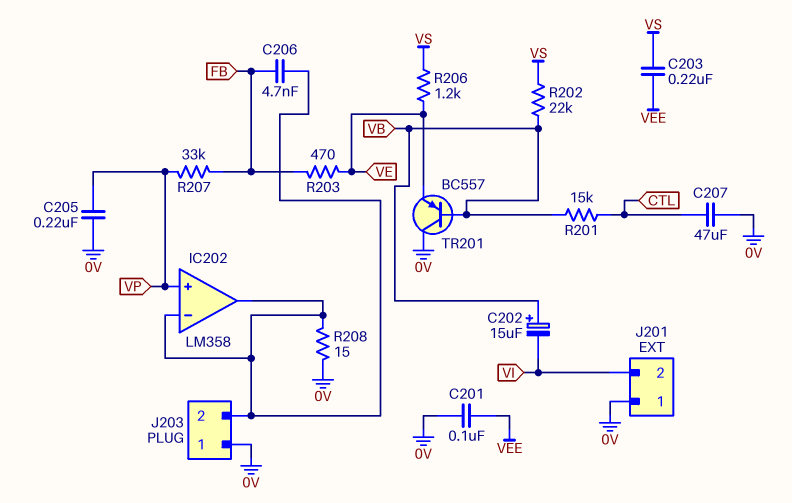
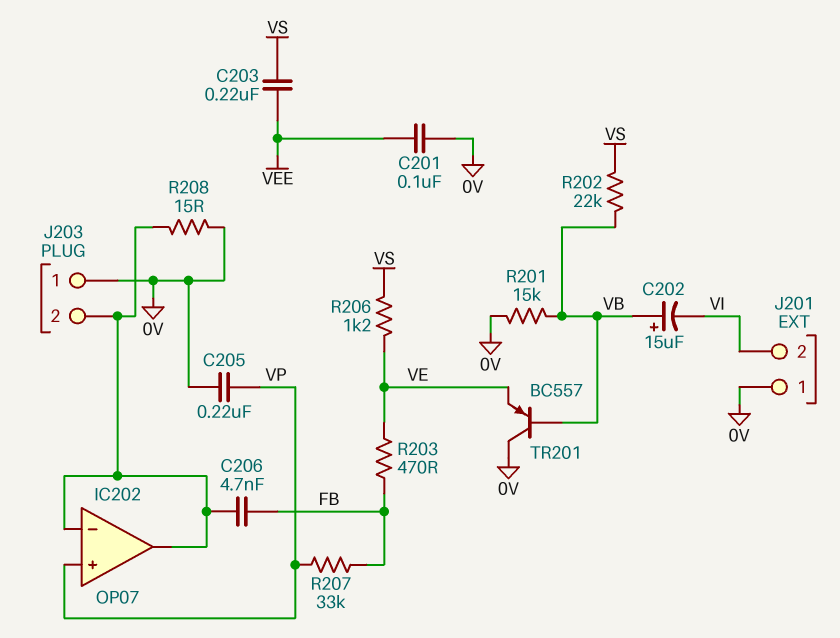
C207: 47uF (0V, CTL) -> none
IC202: LM358 -> OP07
R201: 15k (CTL, VB) -> 15k (0V, VB)

